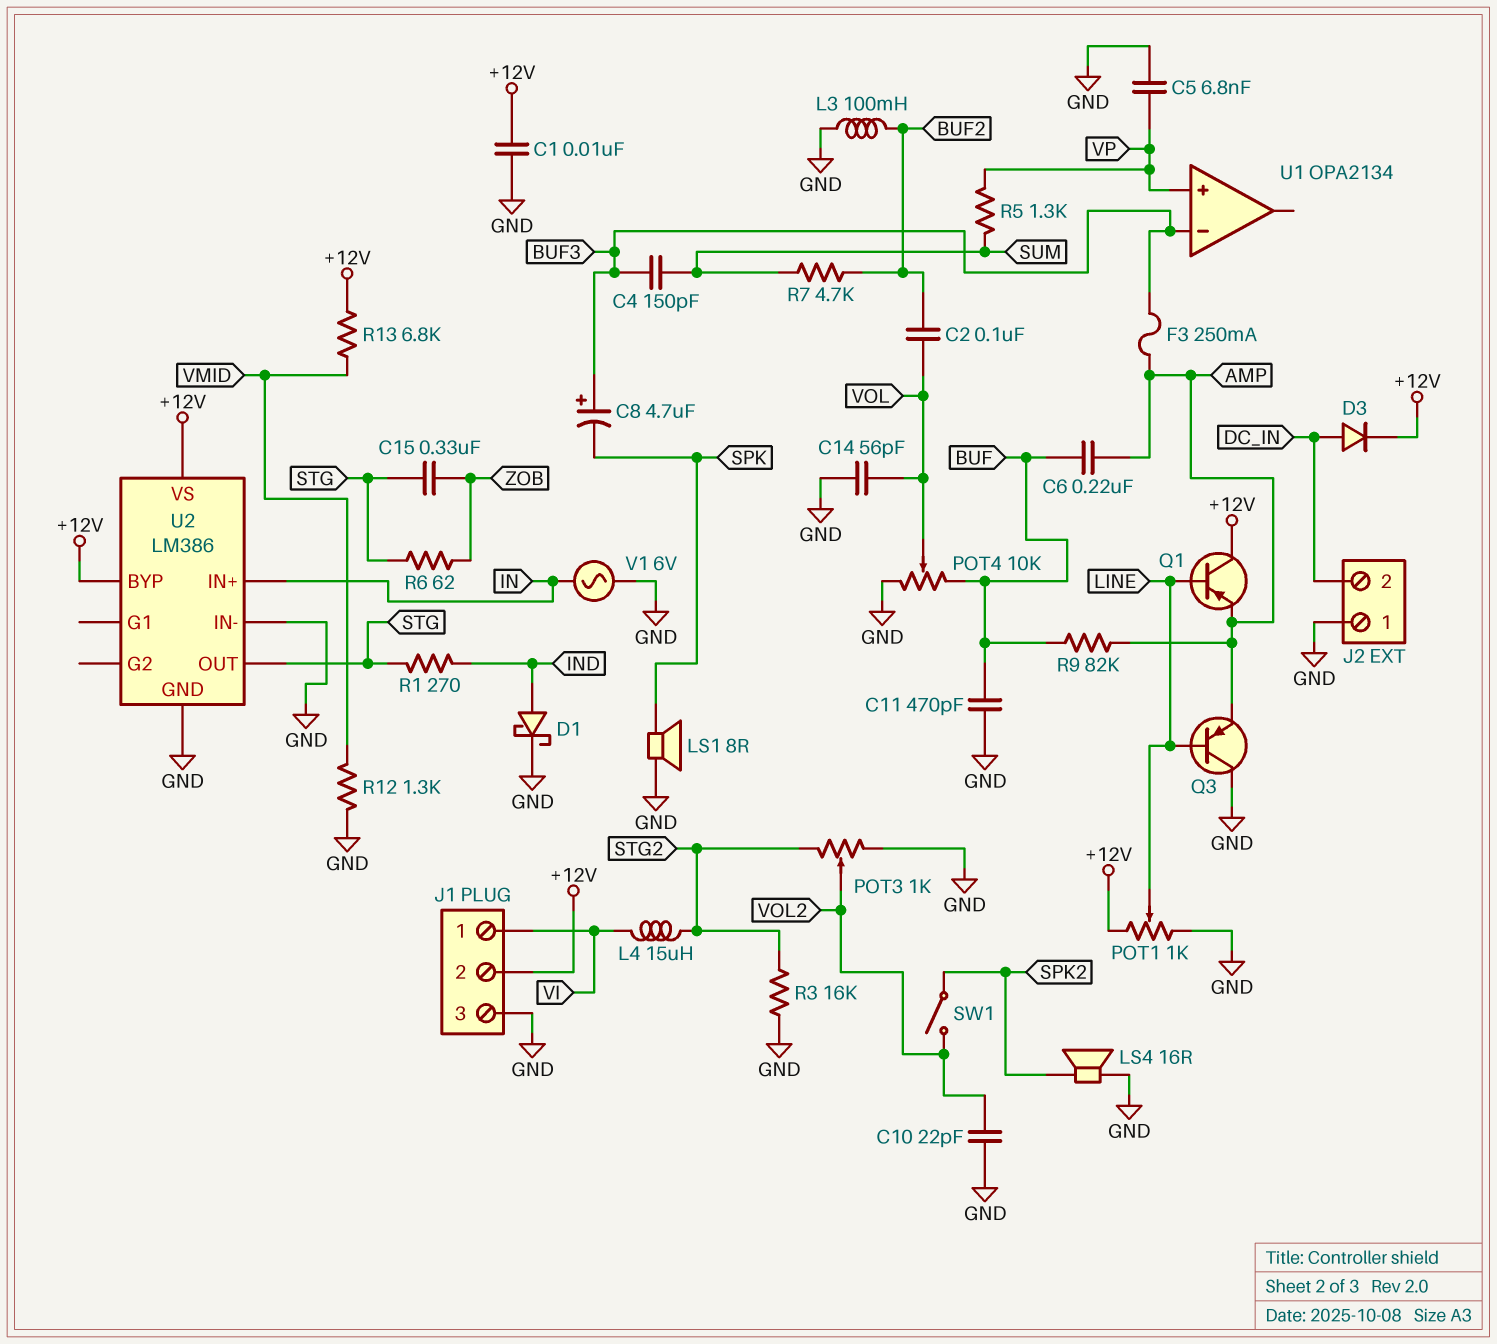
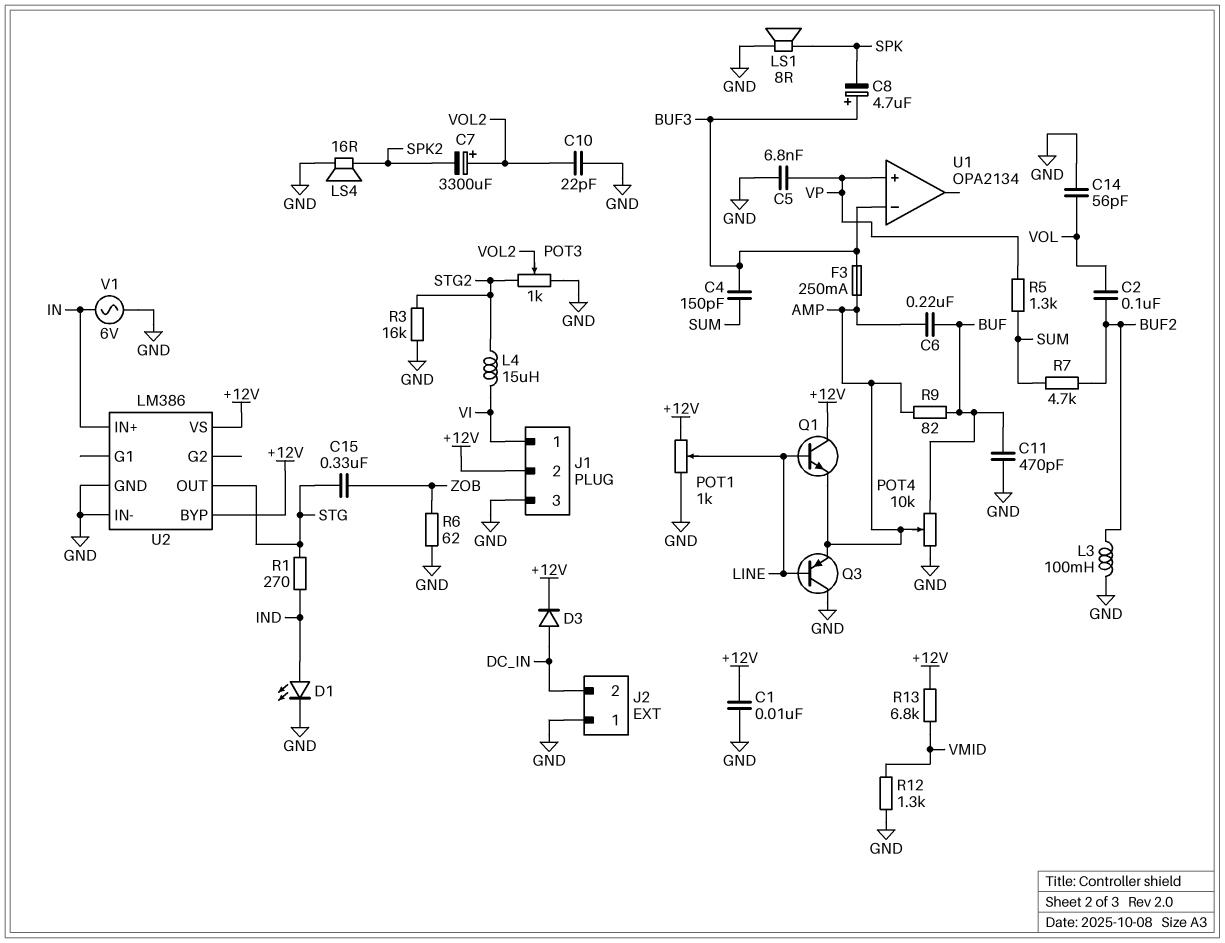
C7: none -> 3300uF (plus VOL2, minus SPK2)
D1: schottky (A IND, K GND) -> LED (A IND, K GND)
POT4: 10k (BUF, GND, wiper VOL) -> 10k (BUF, GND, wiper AMP)
Q1: PNP (B LINE, C +12V, E AMP) -> NPN (B LINE, C +12V, E AMP)
R6: 62 (STG, ZOB) -> 62 (GND, ZOB)
R9: 82k (AMP, BUF) -> 82 (AMP, BUF)
SW1: switch (SPK2, VOL2) -> none

